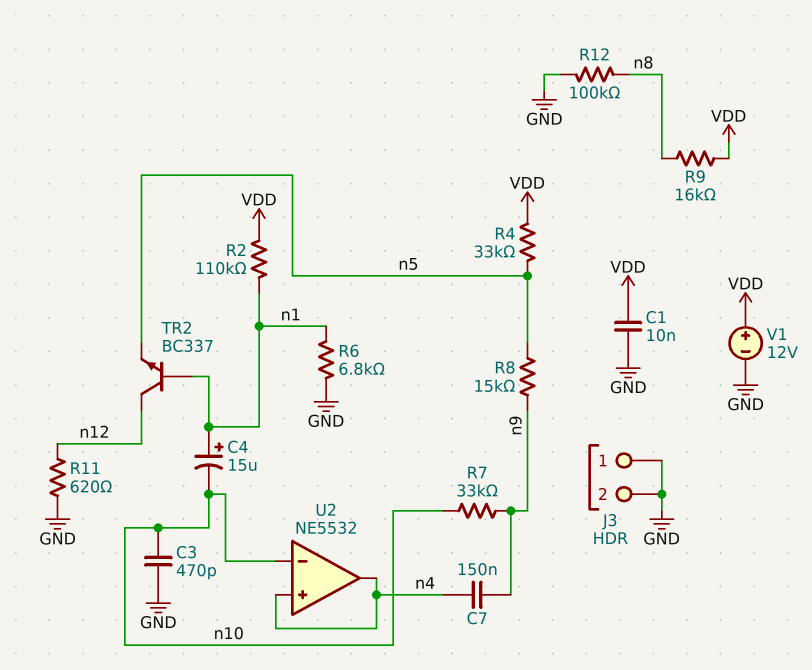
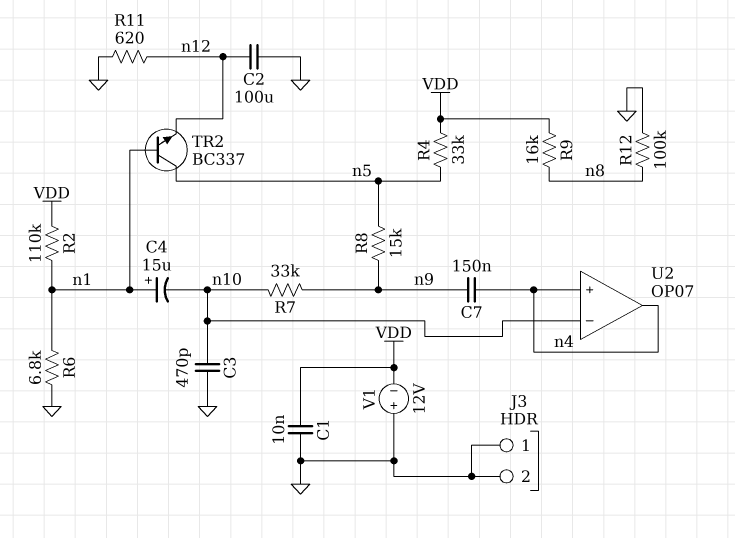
C2: none -> 100uF (GND, n12)
TR2: NPN BC337 (B n1, C n12, E n5) -> NPN BC337 (B n1, C n5, E n12)
U2: NE5532 -> OP07
V1: 12V (plus VDD, minus GND) -> 12V (plus GND, minus VDD)

